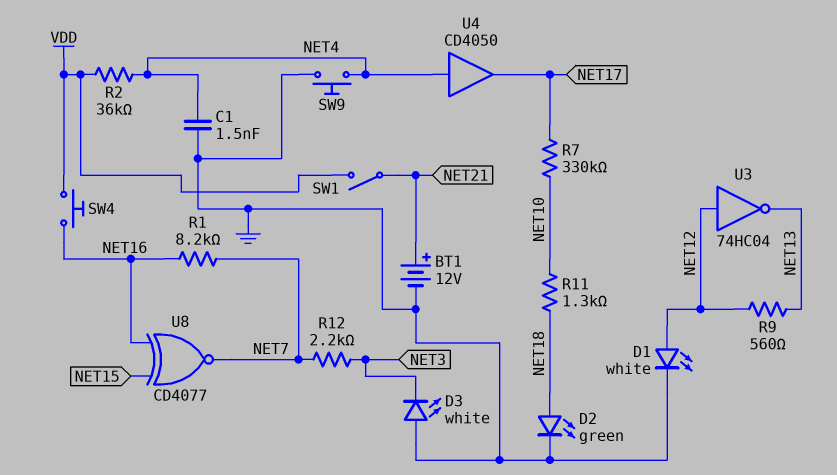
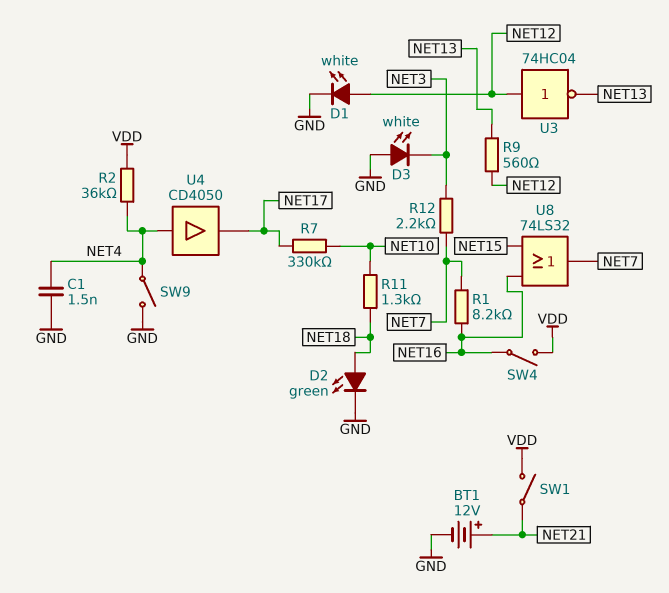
SW4: button (NET16, VDD) -> switch (NET16, VDD)
SW9: button (GND, NET4) -> switch (GND, NET4)
U8: XNOR CD4077 (in NET15, in NET16, out NET7) -> OR 74LS32 (in NET15, in NET16, out NET7)

